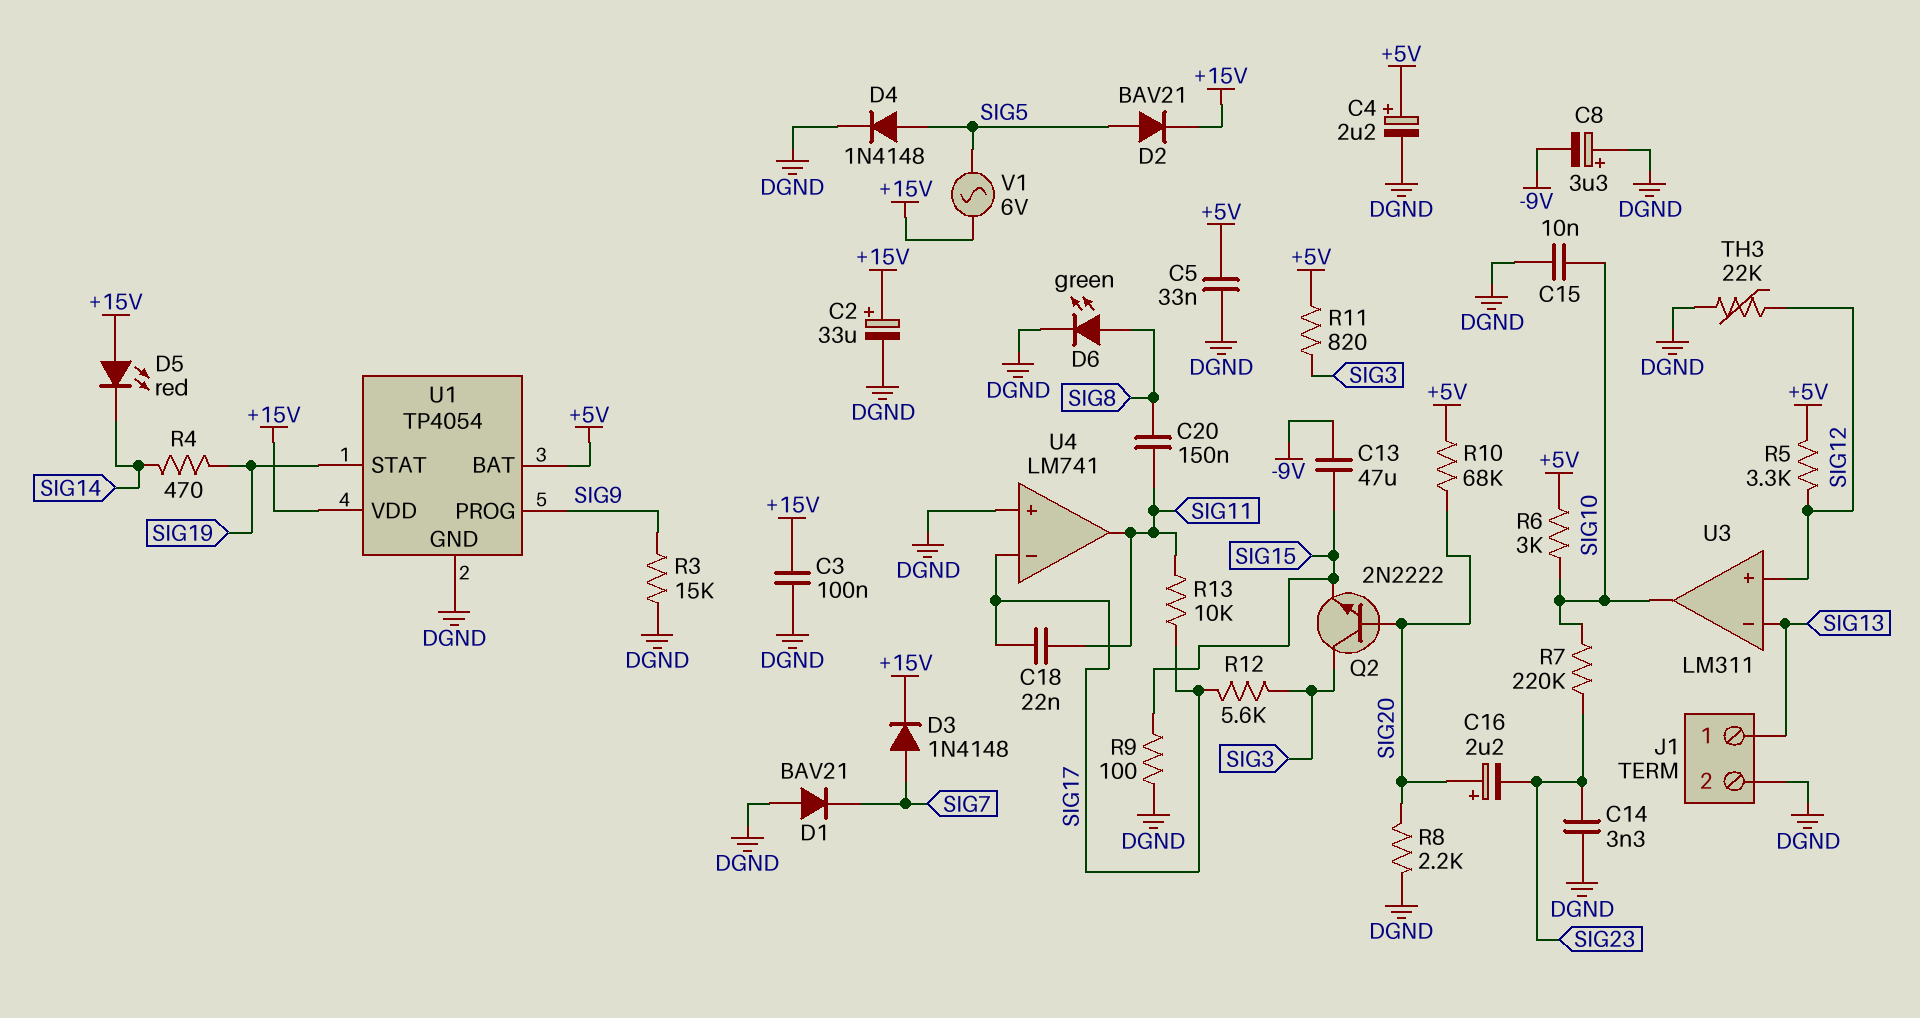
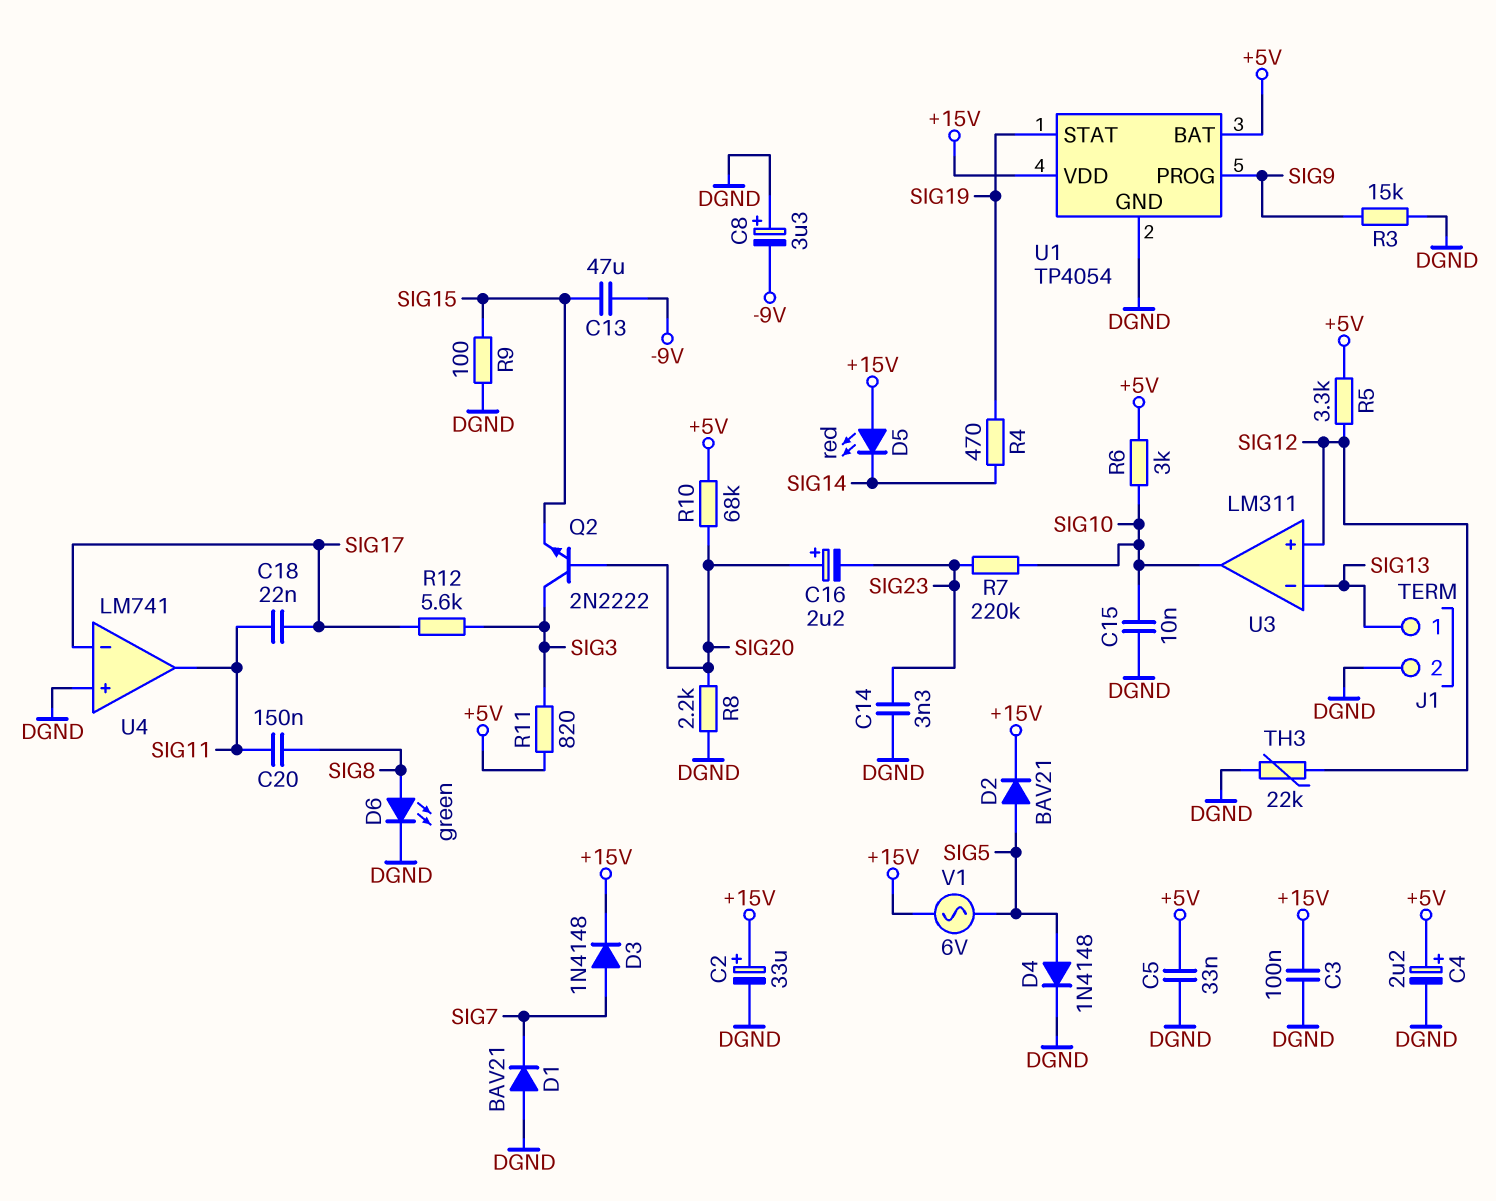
R13: 10k (SIG11, SIG17) -> none

